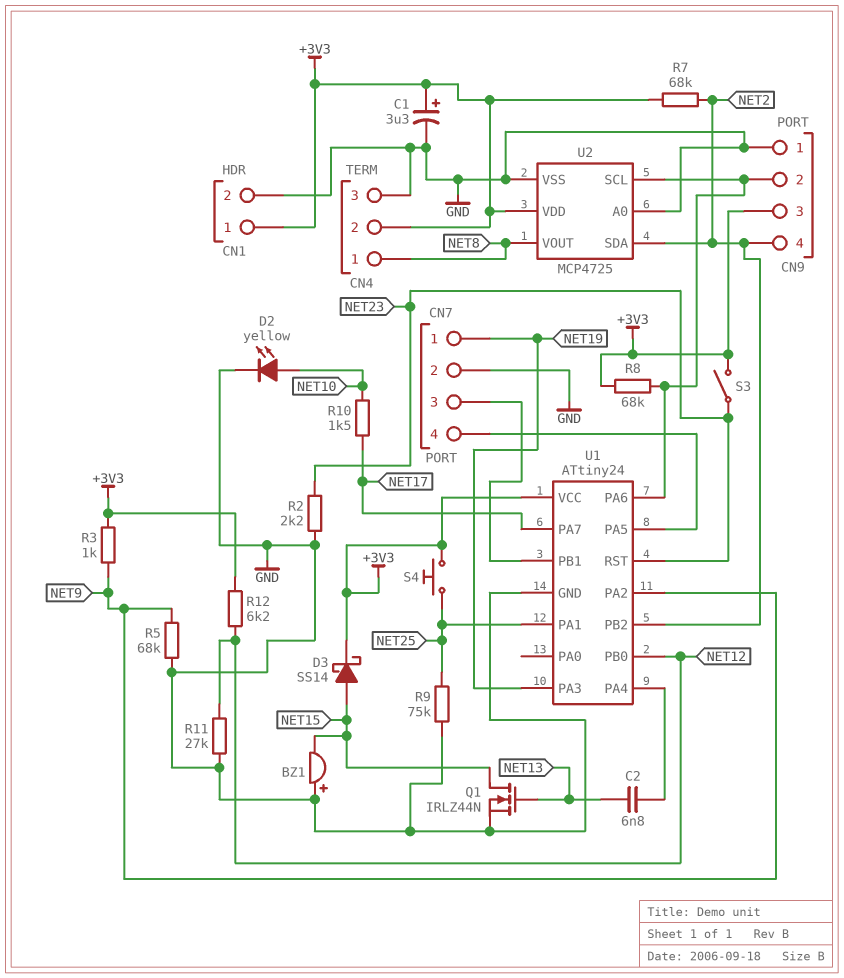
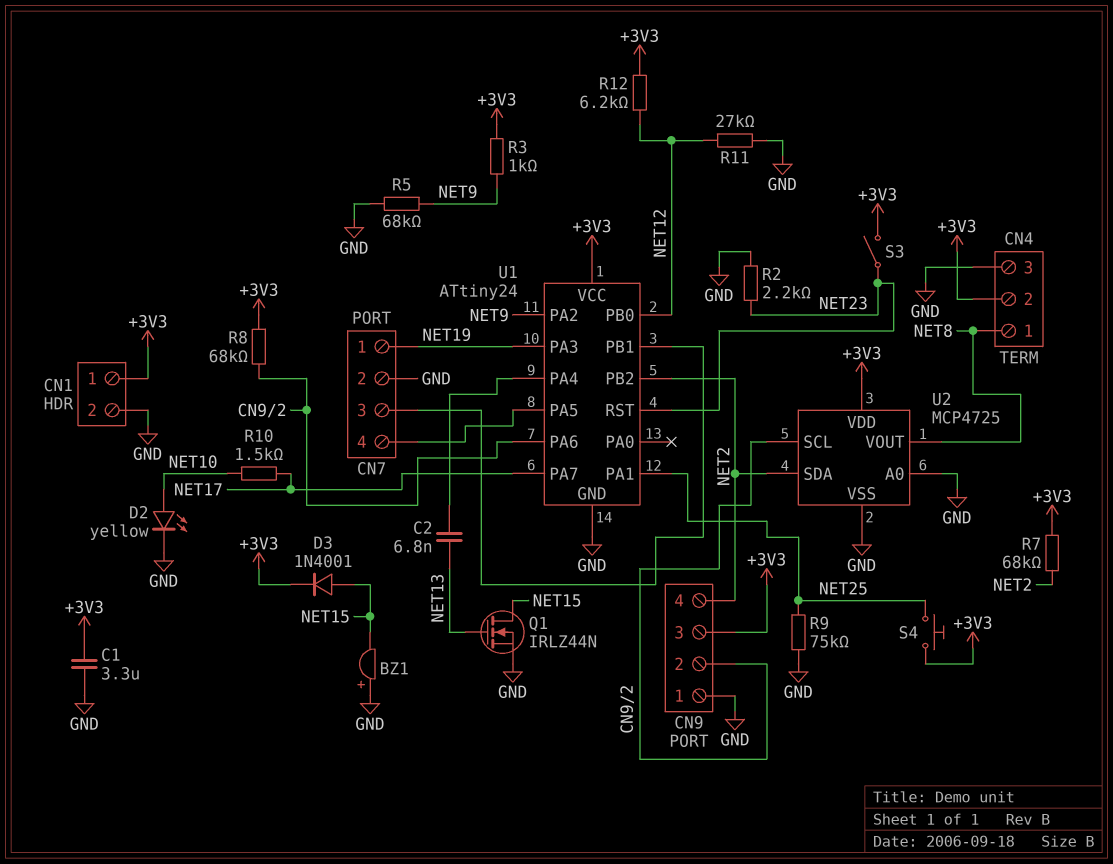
C1: 3.3uF (plus +3V3, minus GND) -> 3.3uF (+3V3, GND)
D3: schottky SS14 (A NET15, K +3V3) -> diode 1N4001 (A NET15, K +3V3)

